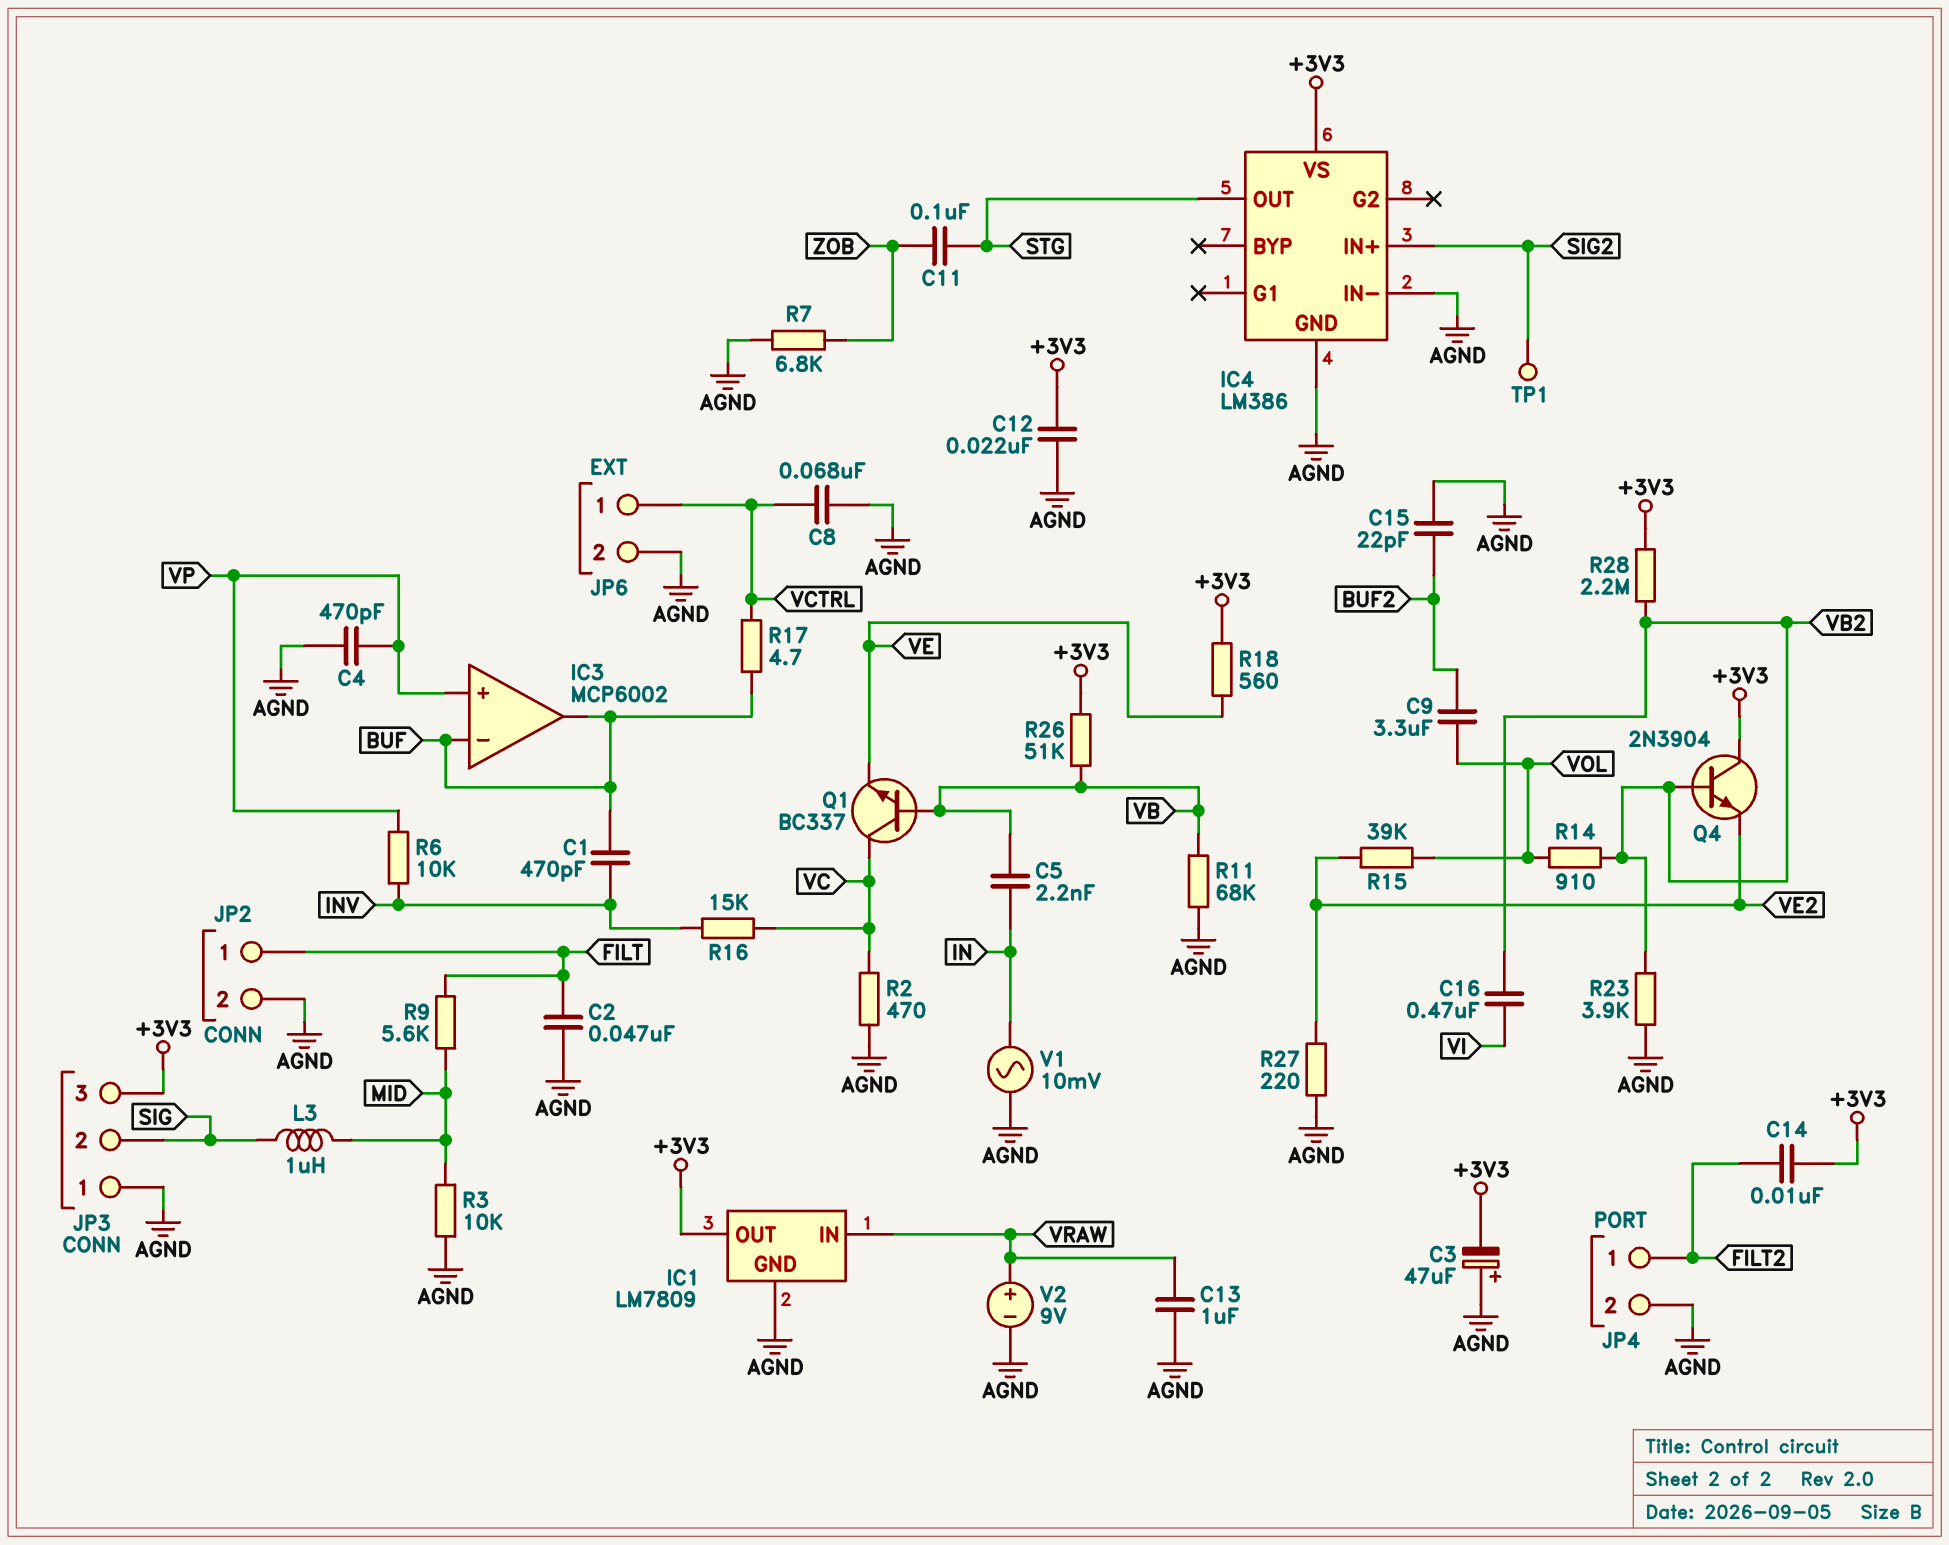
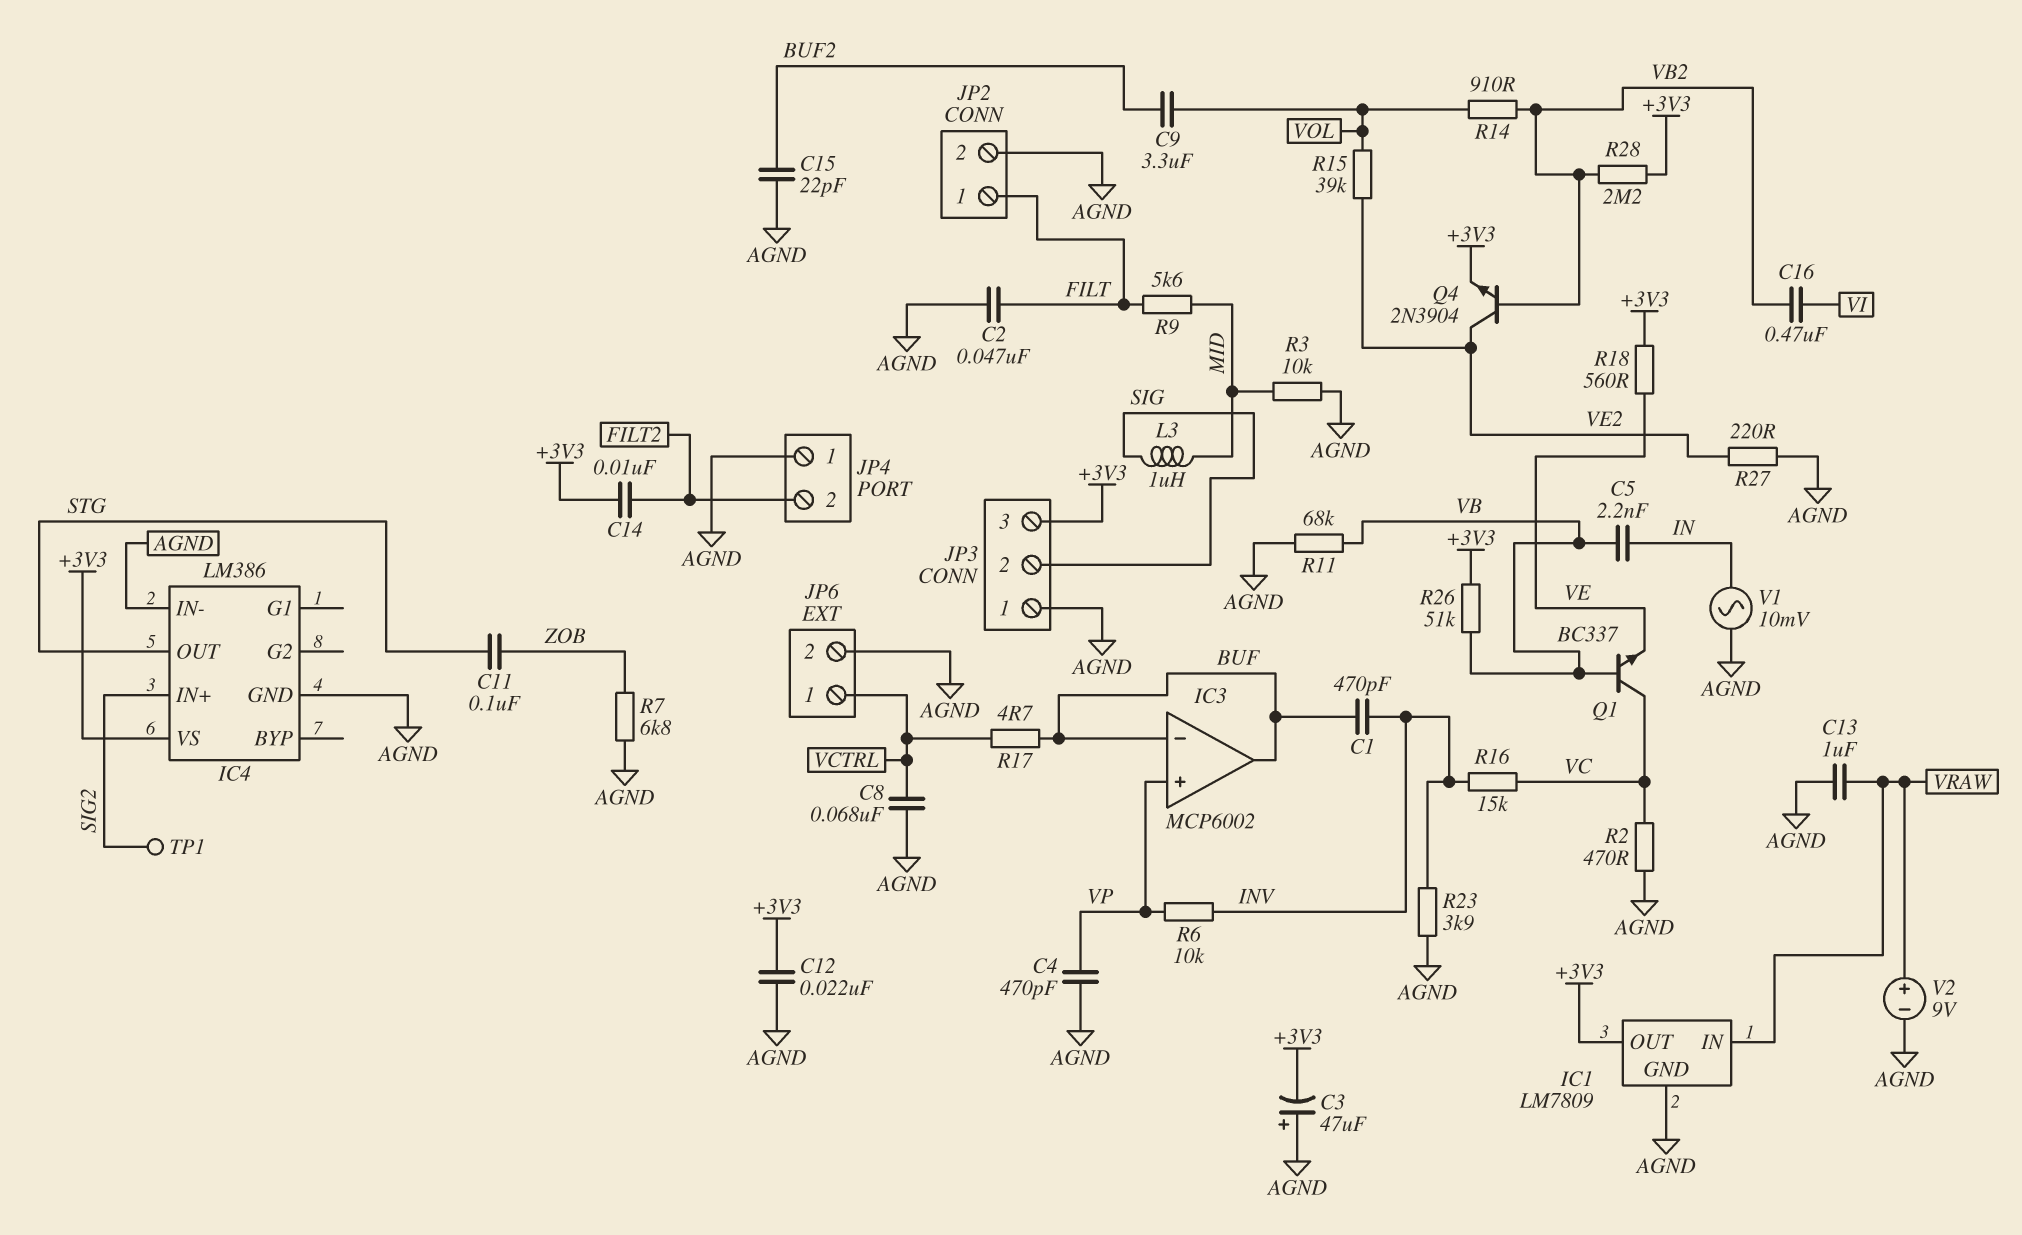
JP4 pin 1: FILT2 -> AGND
JP4 pin 2: AGND -> FILT2
Q4: NPN 2N3904 (B VB2, C +3V3, E VE2) -> NPN 2N3904 (B VB2, C VE2, E +3V3)
R23: 3.9k (AGND, VB2) -> 3.9k (AGND, INV)

